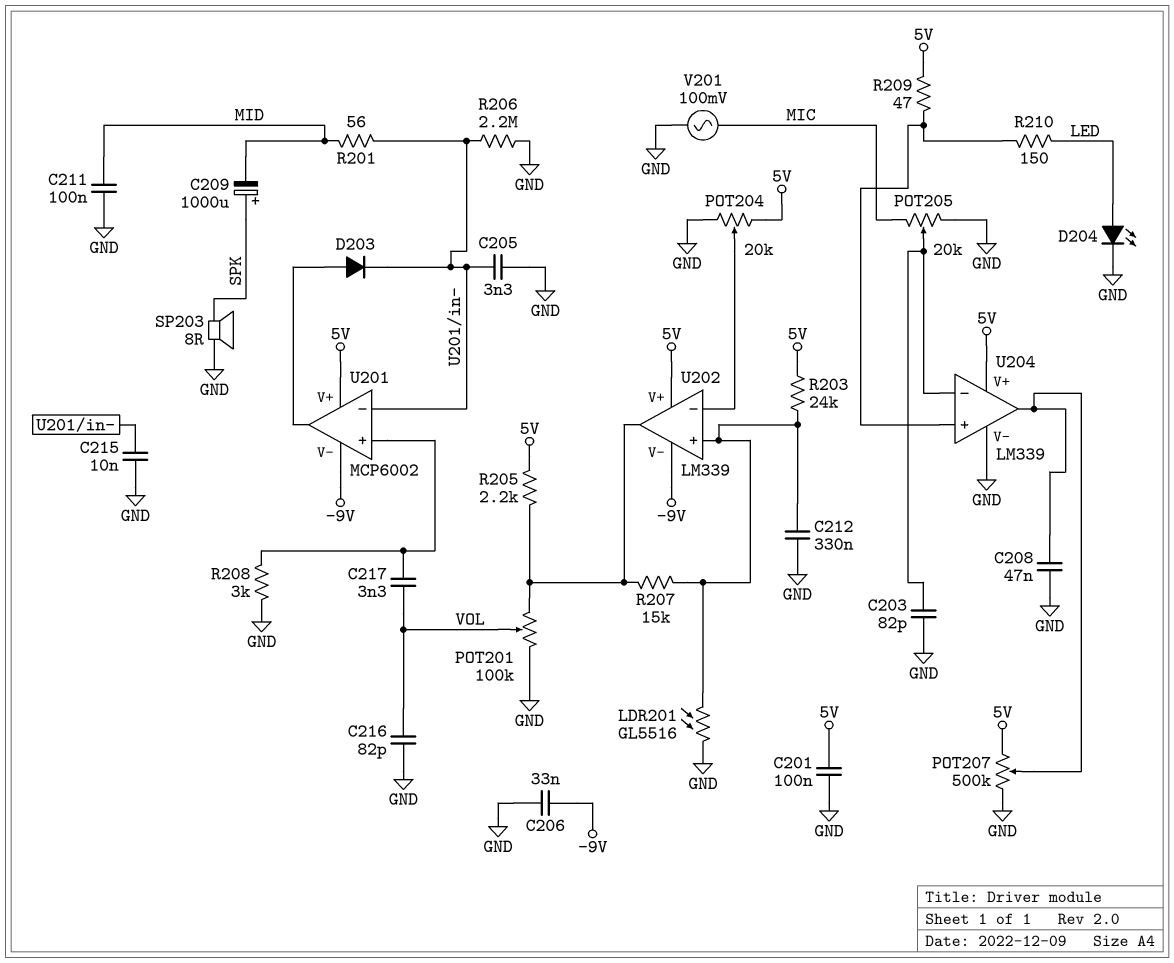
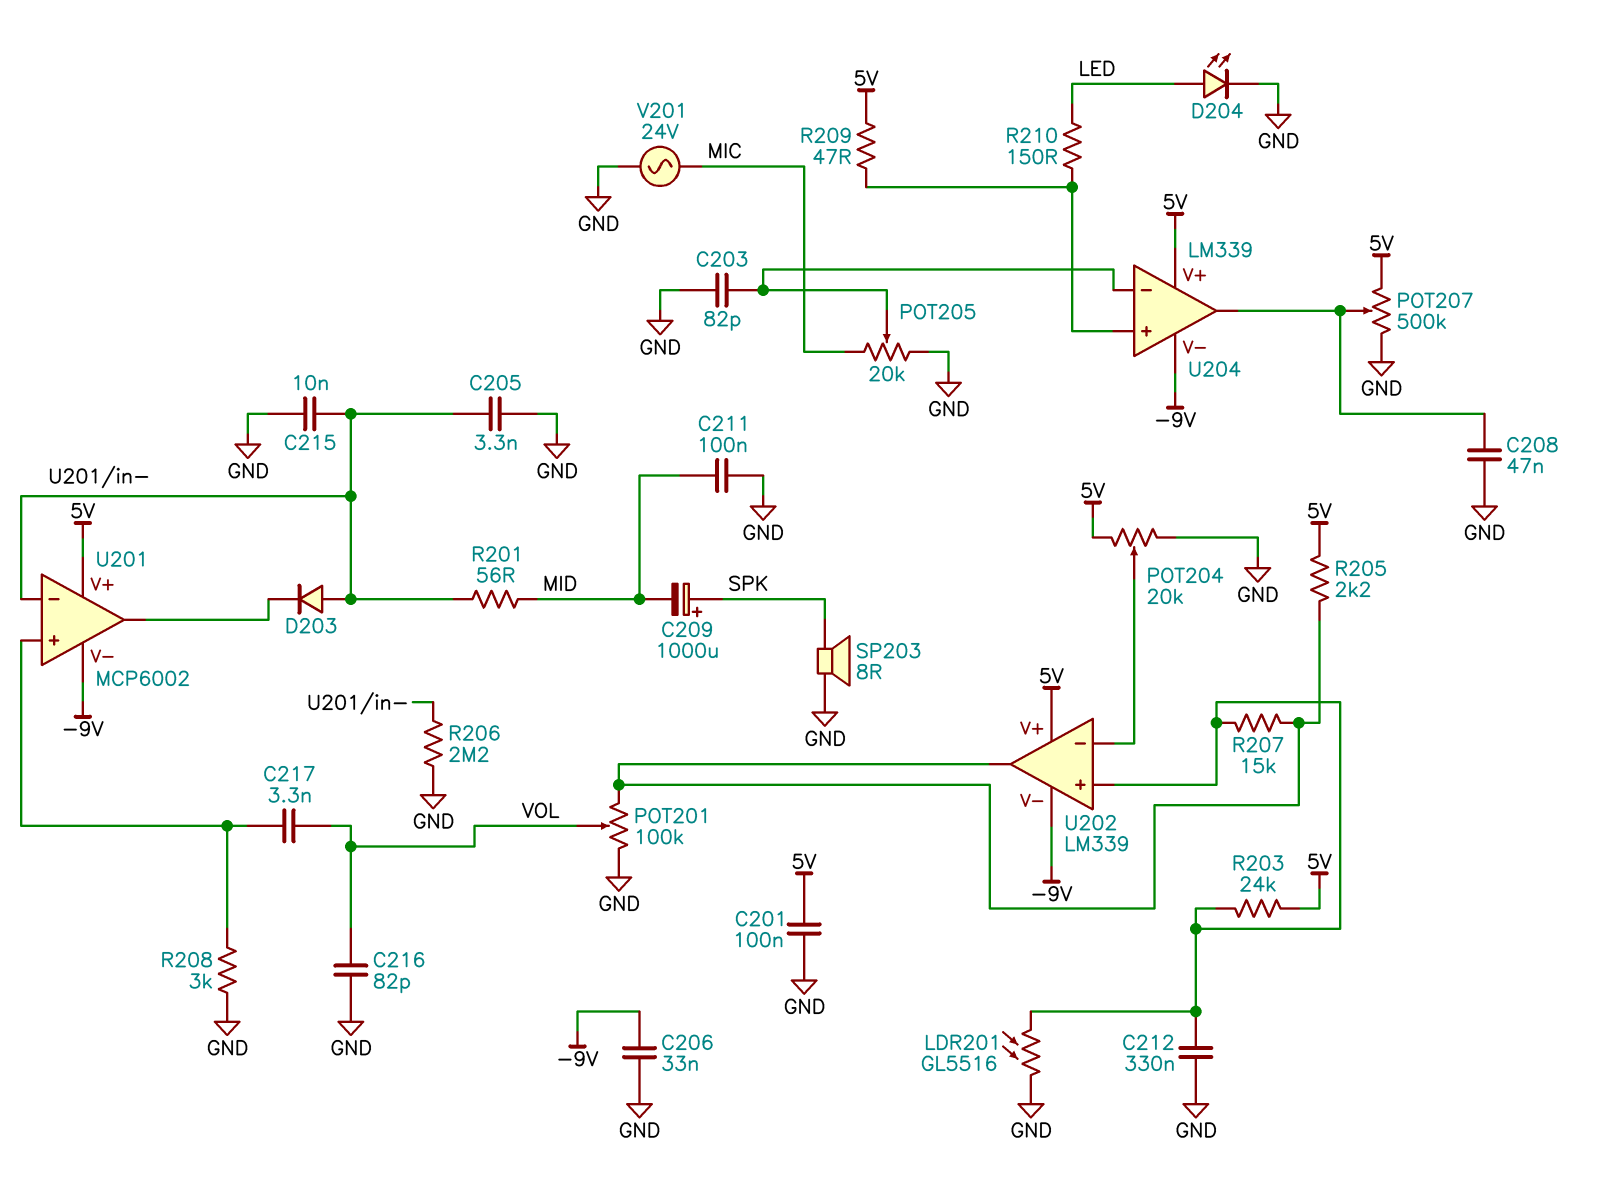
D203: diode (A U201/out, K U201/in-) -> diode (A U201/in-, K U201/out)
U204 pin V-: GND -> -9V
V201: AC 100mV (GND, MIC) -> AC 24V (GND, MIC)

